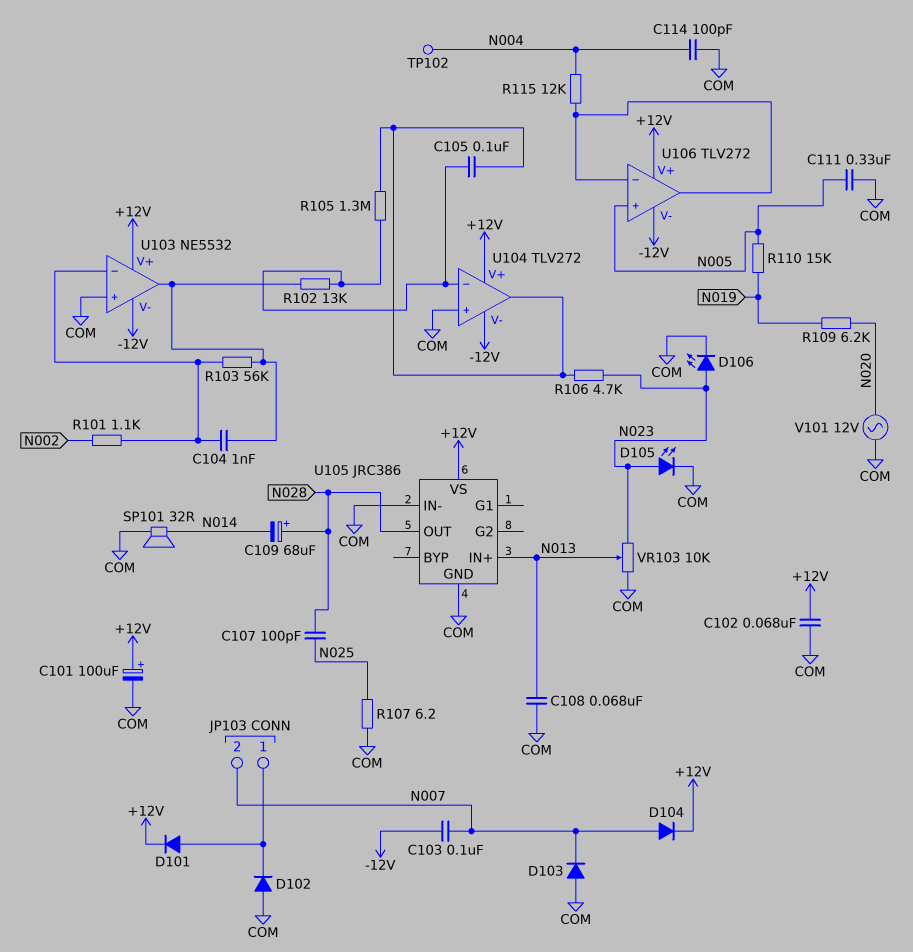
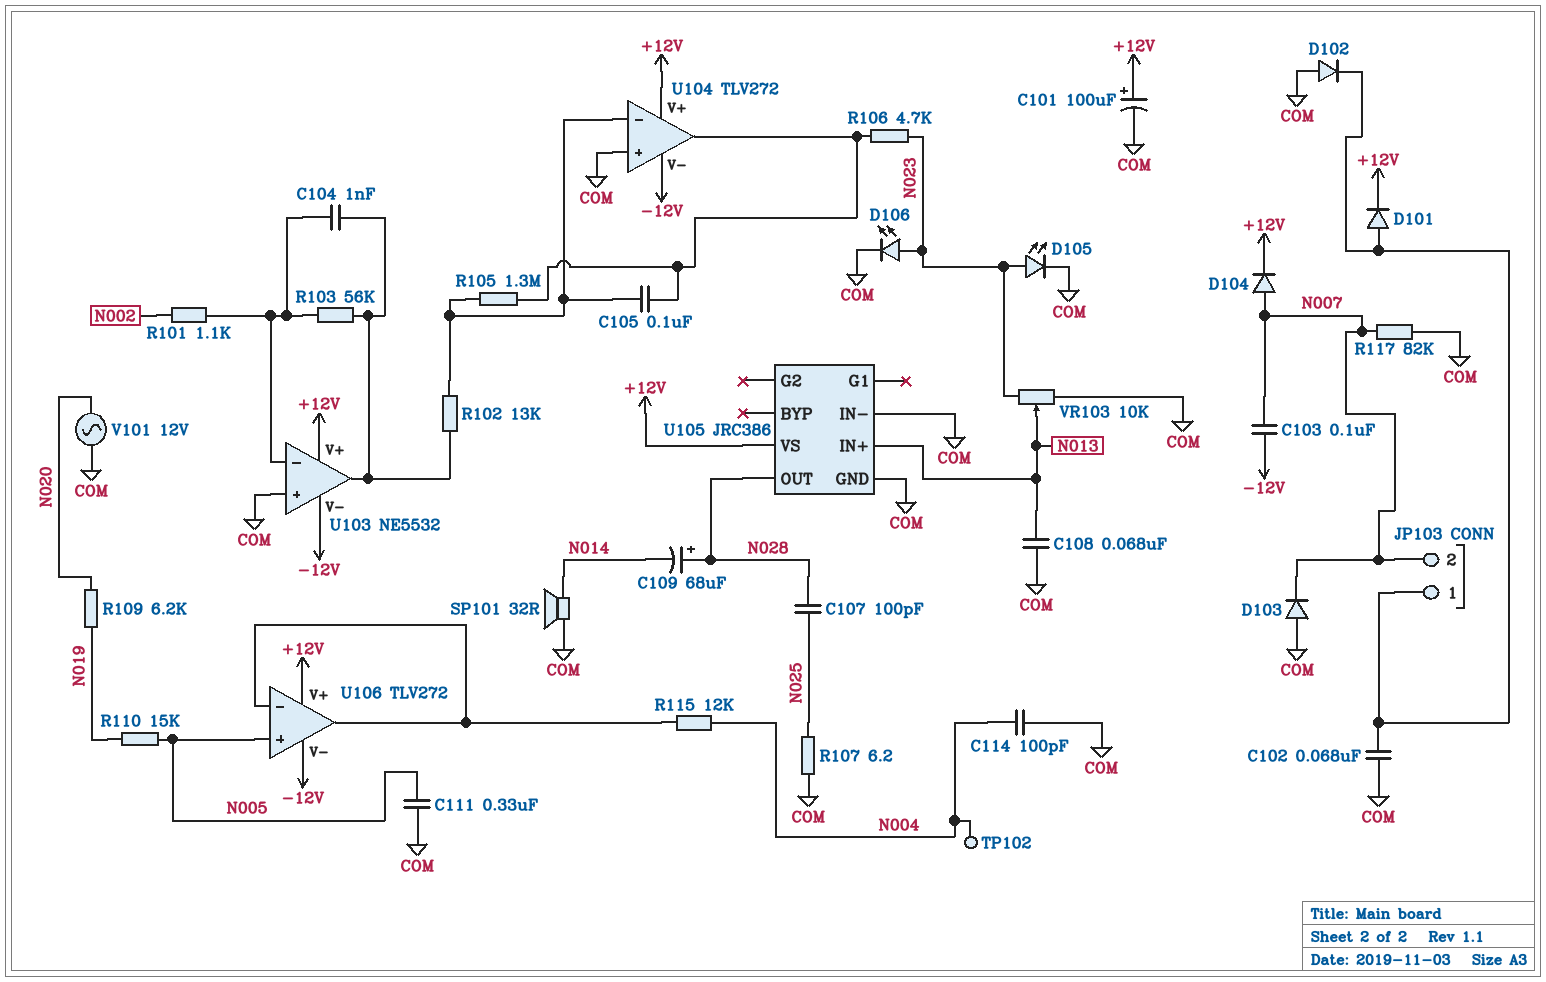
C102: 68nF (+12V, COM) -> 68nF (COM, JP103/1)
R117: none -> 82k (COM, N007)

